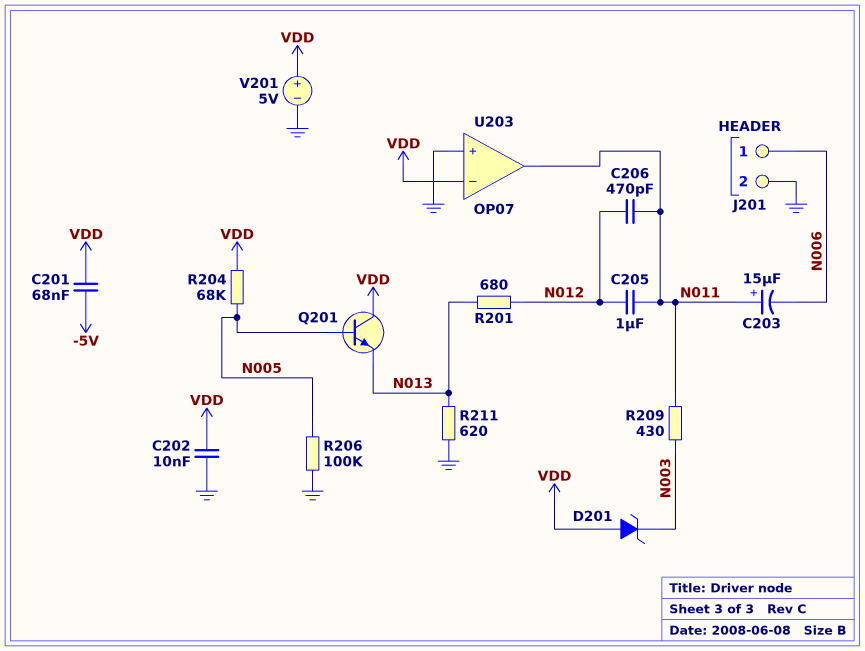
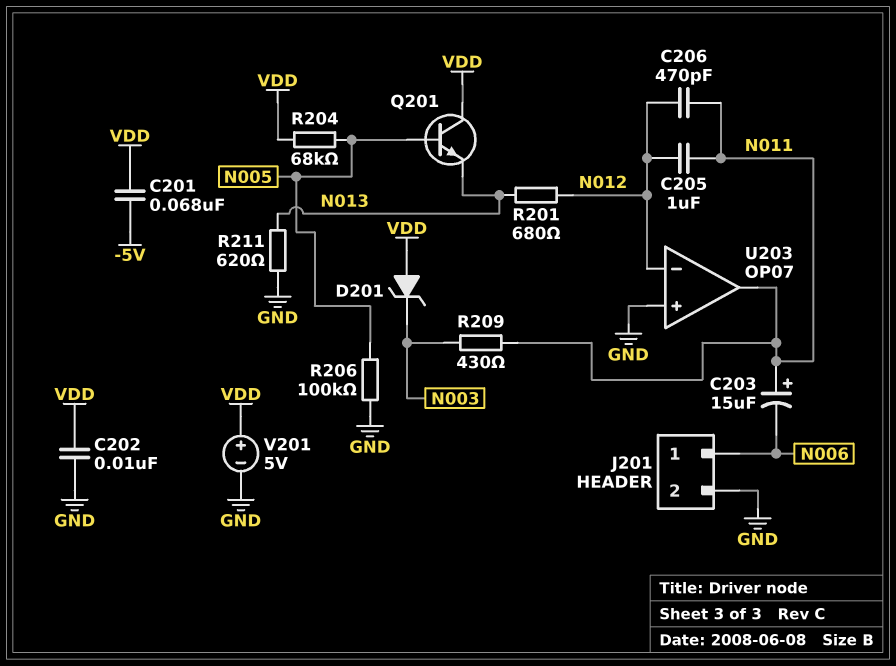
U203 pin in-: VDD -> N012

